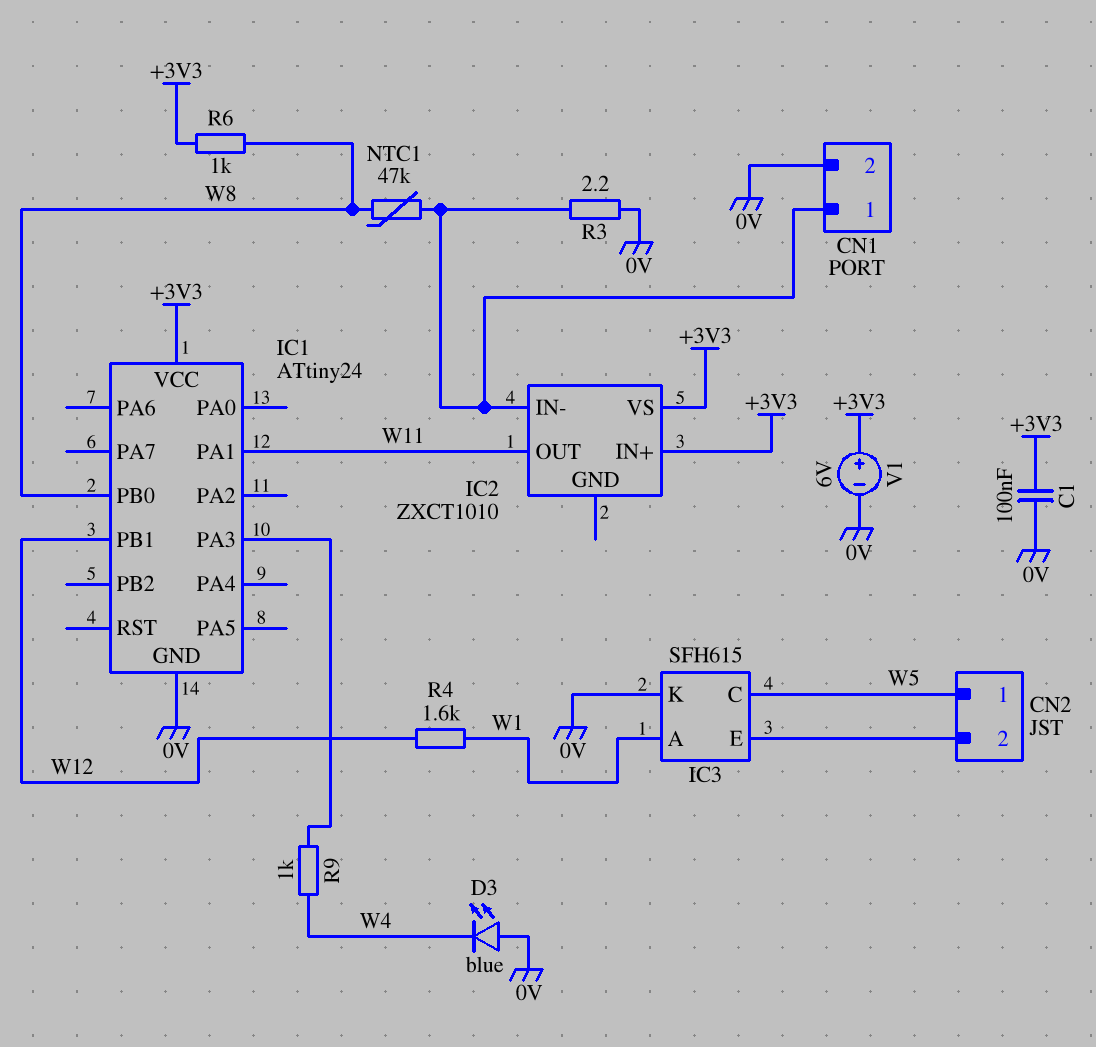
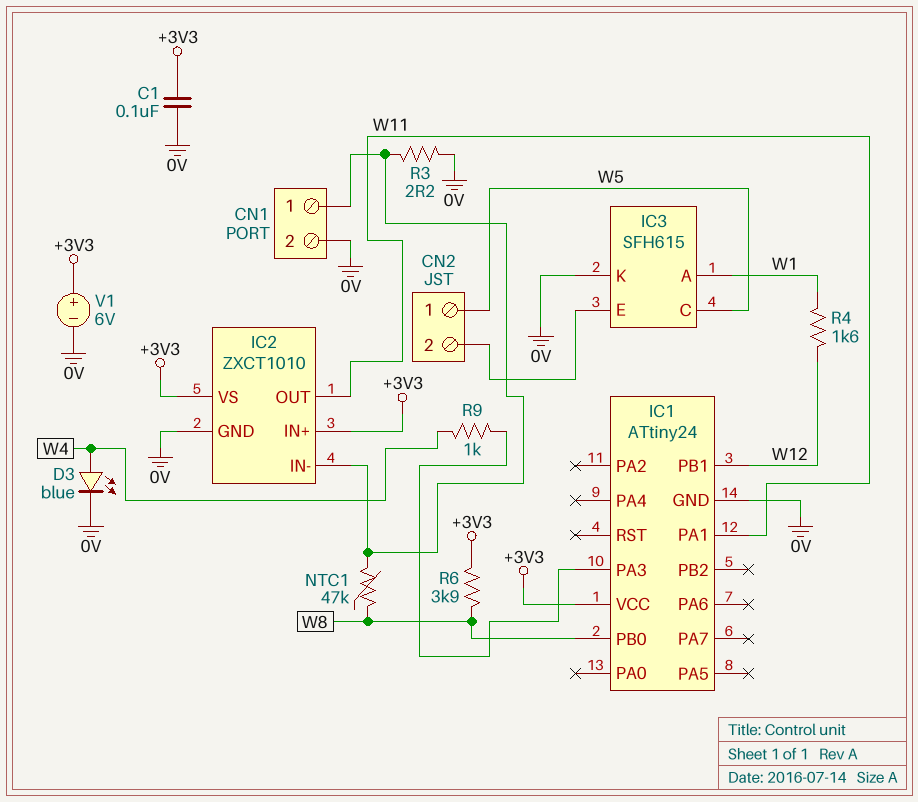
D3: LED blue (A 0V, K W4) -> LED blue (A W4, K 0V)
IC2 pin GND: none -> 0V
R6: 1k (+3V3, W8) -> 3.9k (+3V3, W8)

